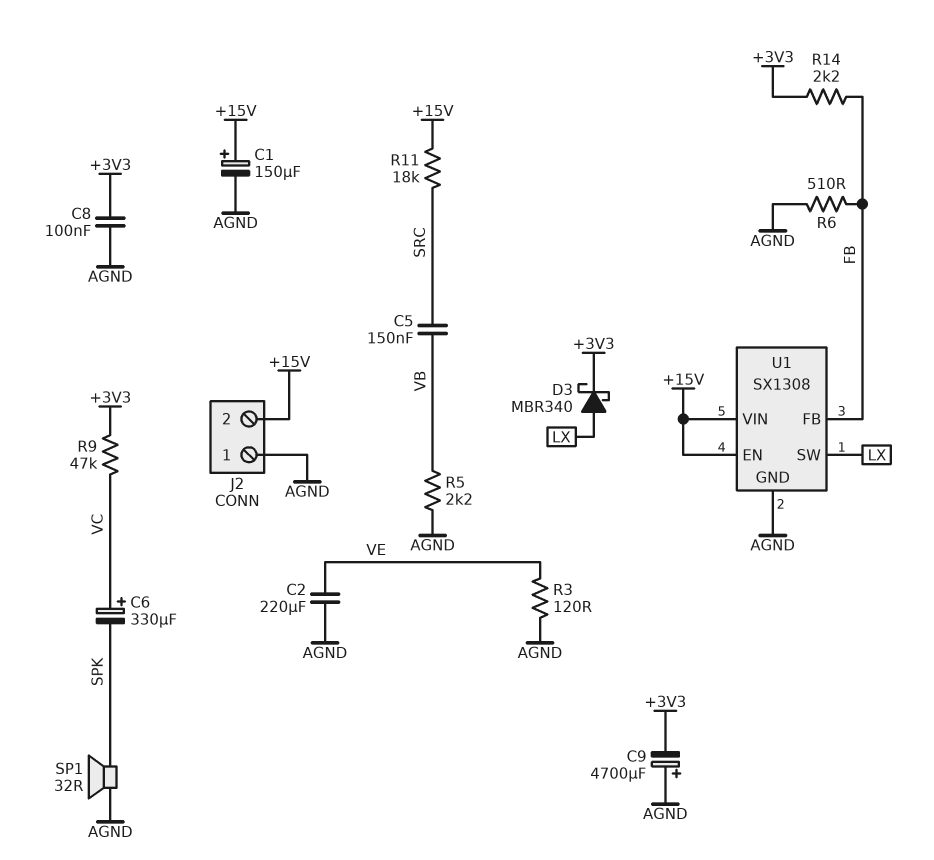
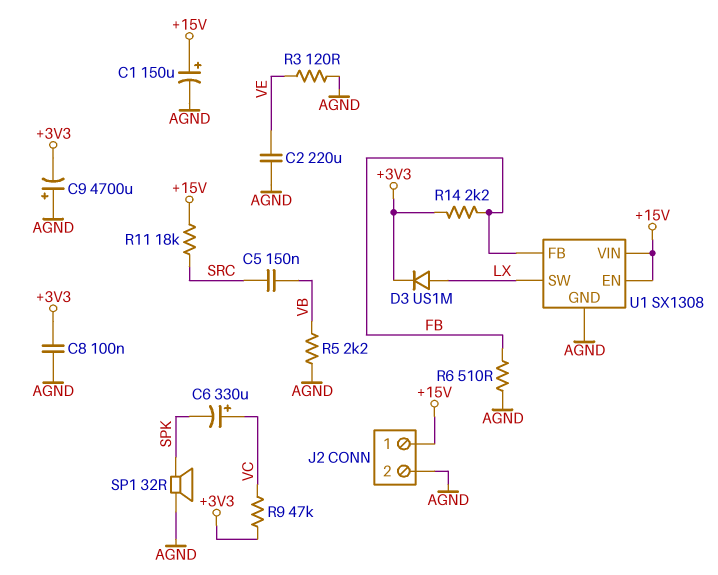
D3: schottky MBR340 (A LX, K +3V3) -> diode US1M (A LX, K +3V3)
J2 pin 1: AGND -> +15V
J2 pin 2: +15V -> AGND

